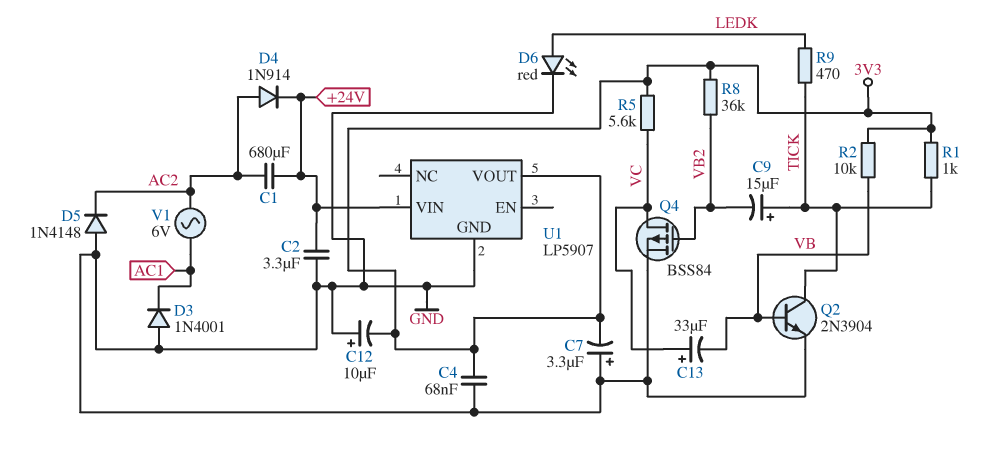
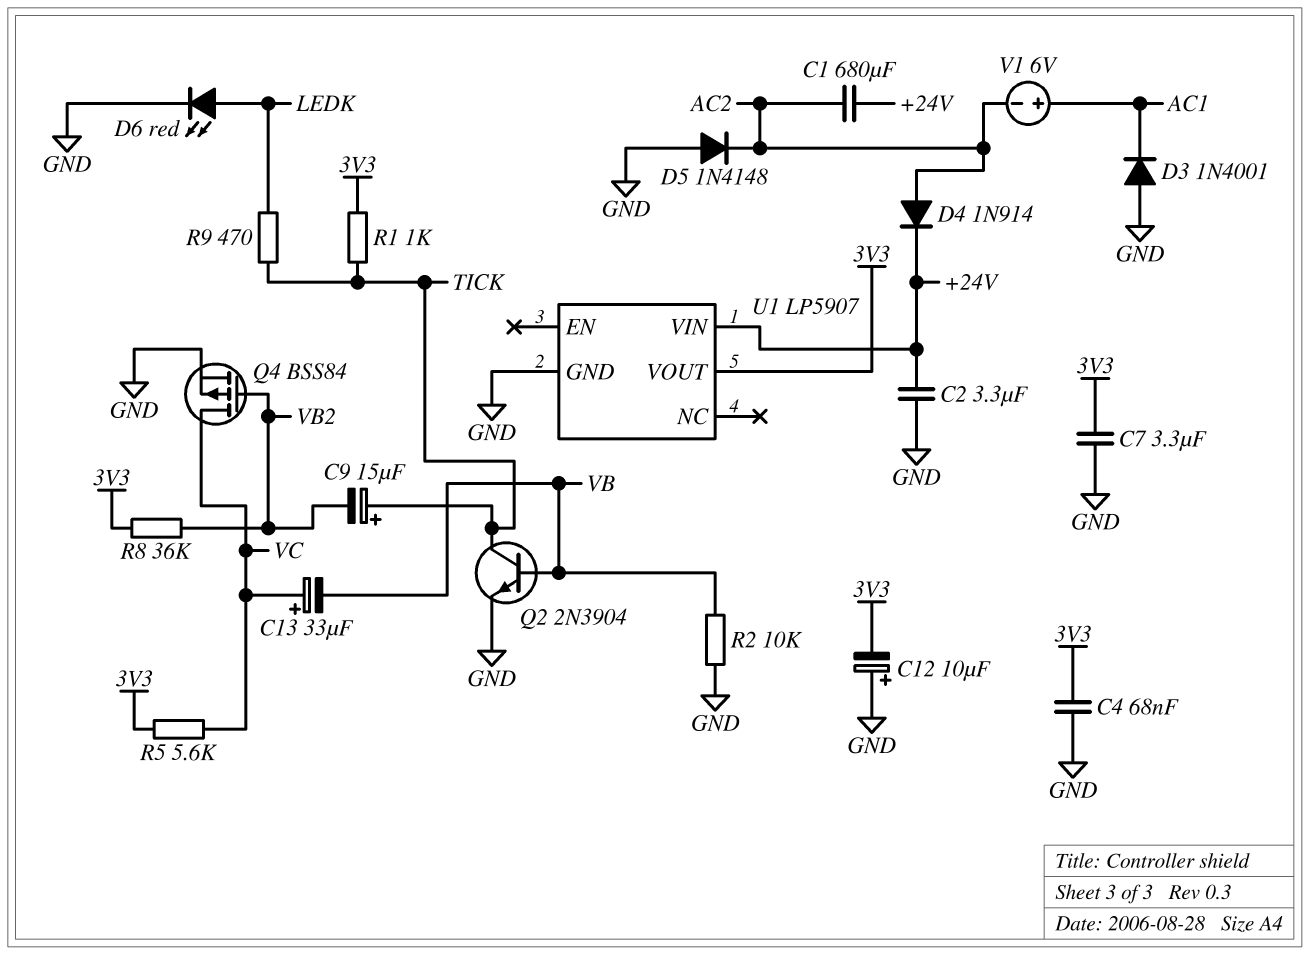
C7: 3.3uF (plus GND, minus 3V3) -> 3.3uF (3V3, GND)
R2: 10k (3V3, VB) -> 10k (GND, VB)
V1: AC 6V (AC1, AC2) -> 6V (plus AC1, minus AC2)

